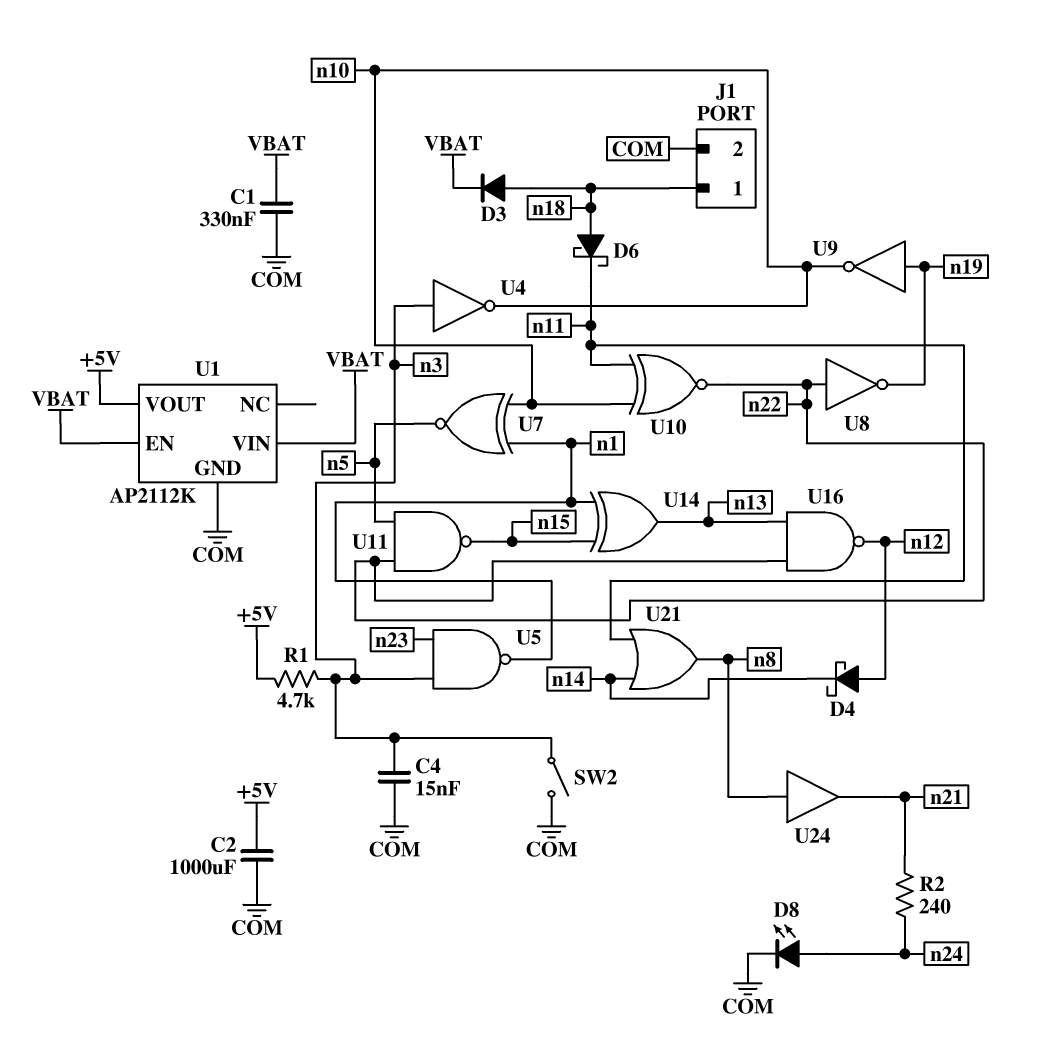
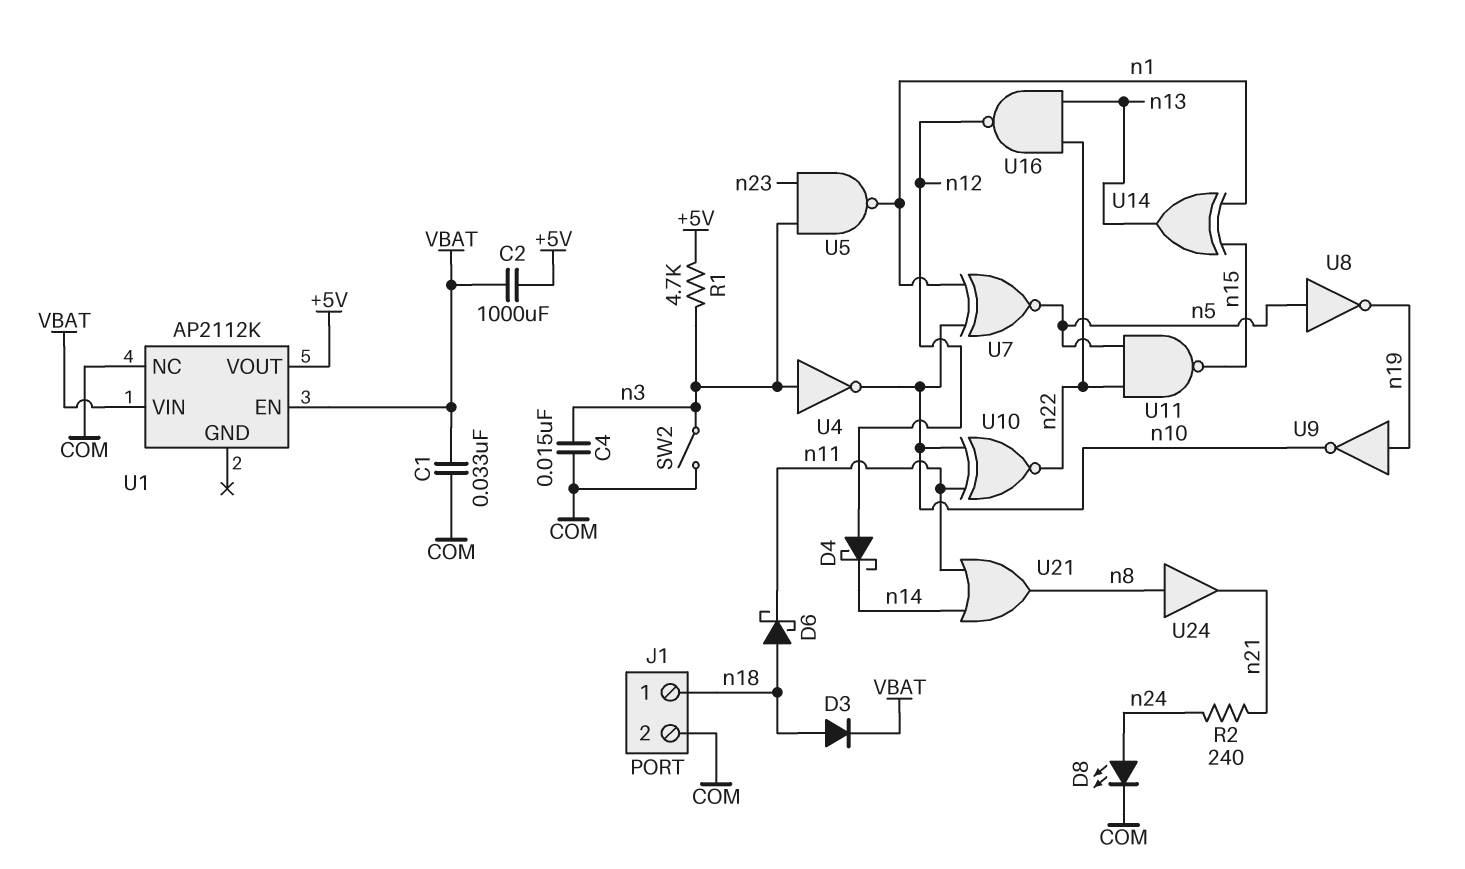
C1: 330nF (COM, VBAT) -> 33nF (COM, VBAT)
C2: 1000uF (+5V, COM) -> 1000uF (+5V, VBAT)
U1 pin GND: COM -> none
U1 pin NC: none -> COM
U8: NOT (in n22, out n19) -> NOT (in n5, out n19)

